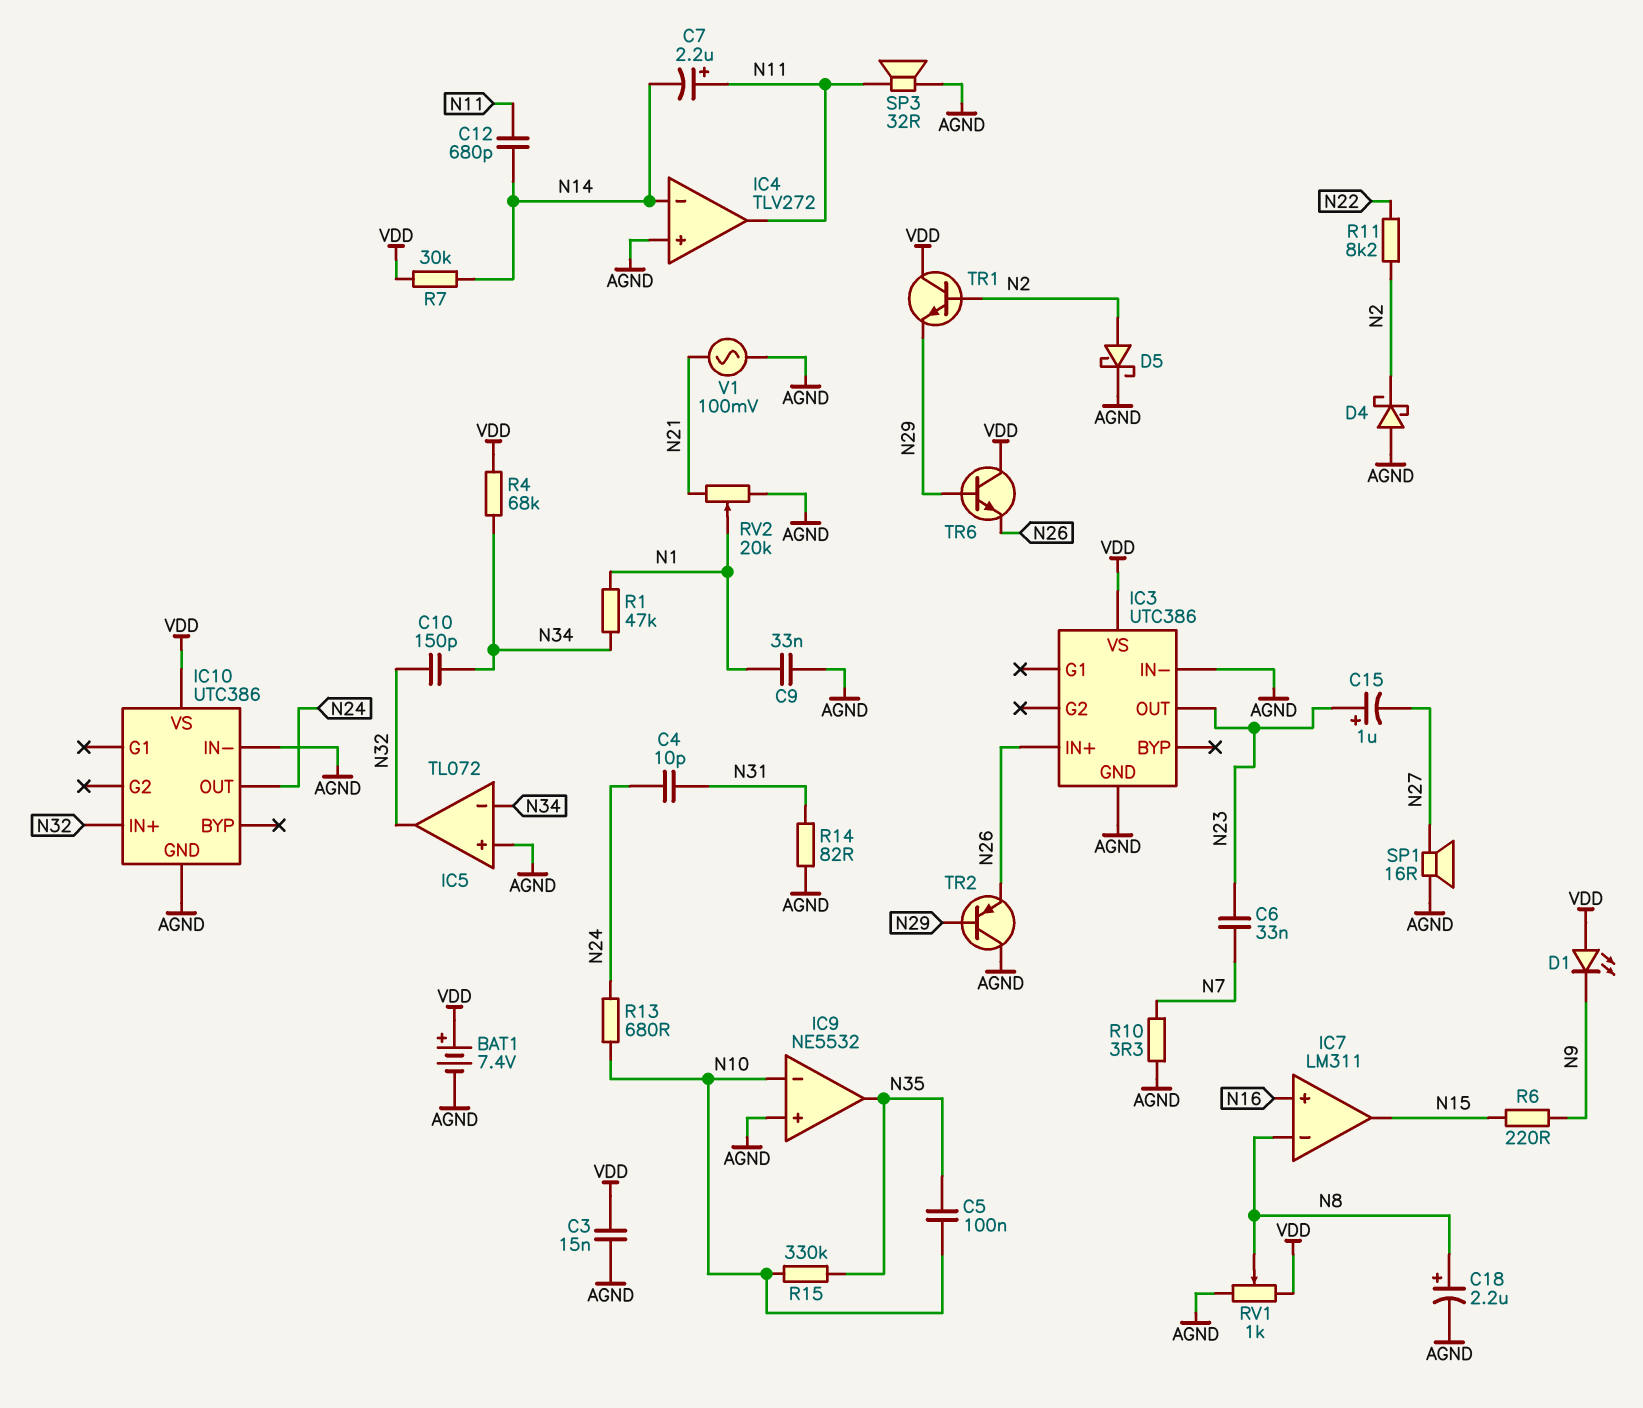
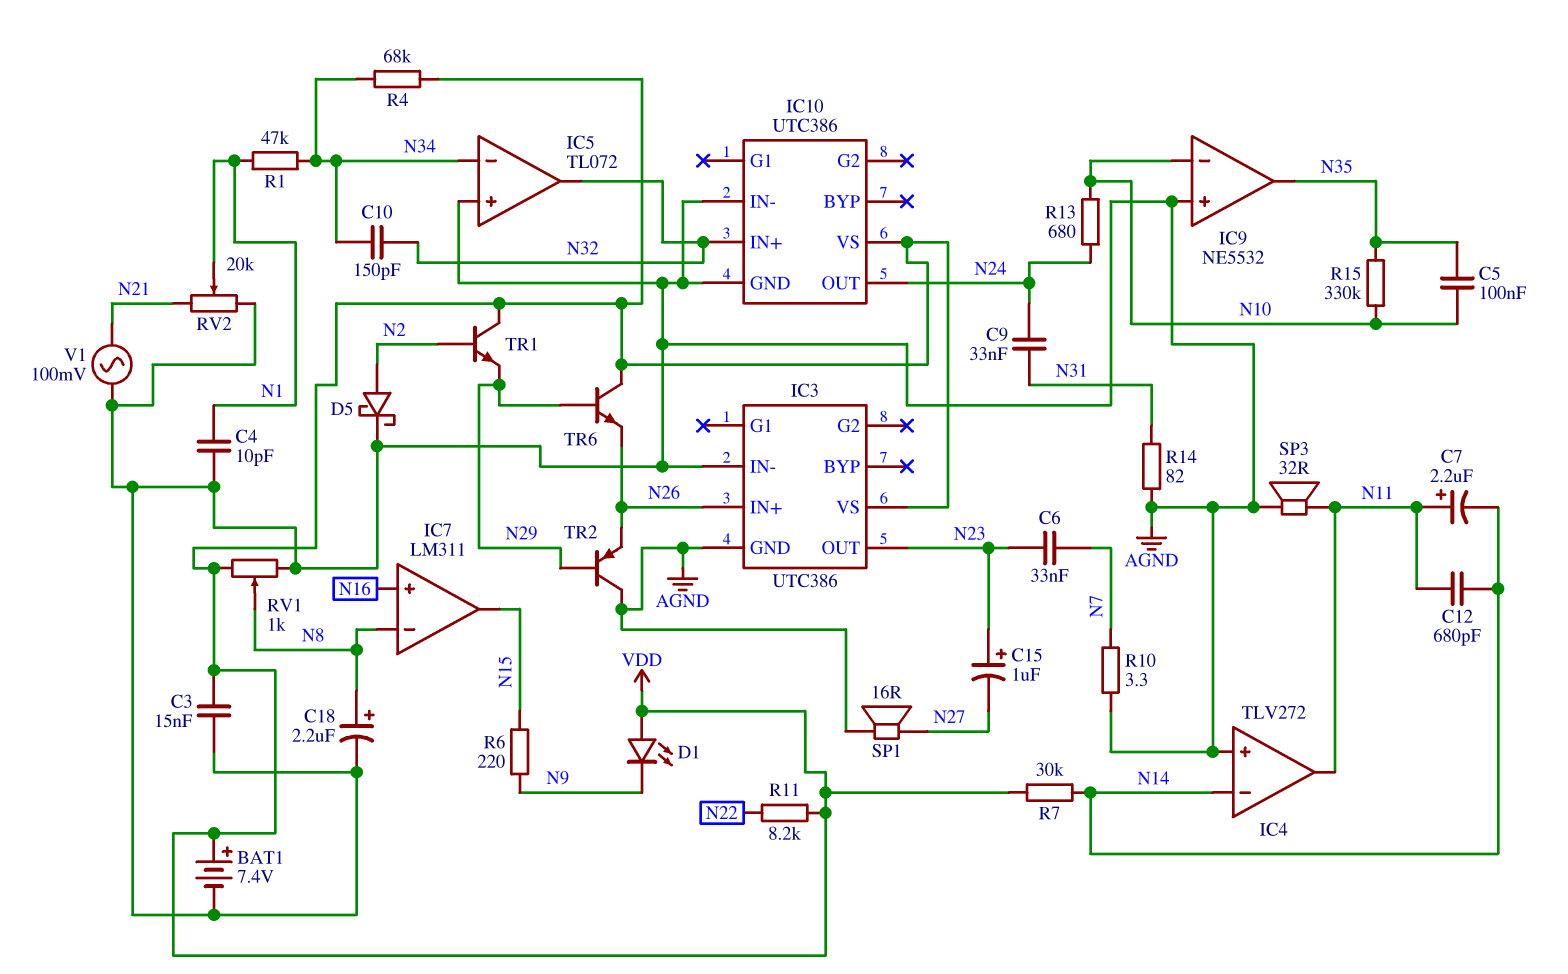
C4: 10pF (N24, N31) -> 10pF (AGND, N1)
C9: 33nF (AGND, N1) -> 33nF (N24, N31)
D4: schottky (A AGND, K N2) -> none
R11: 8.2k (N2, N22) -> 8.2k (N22, VDD)

